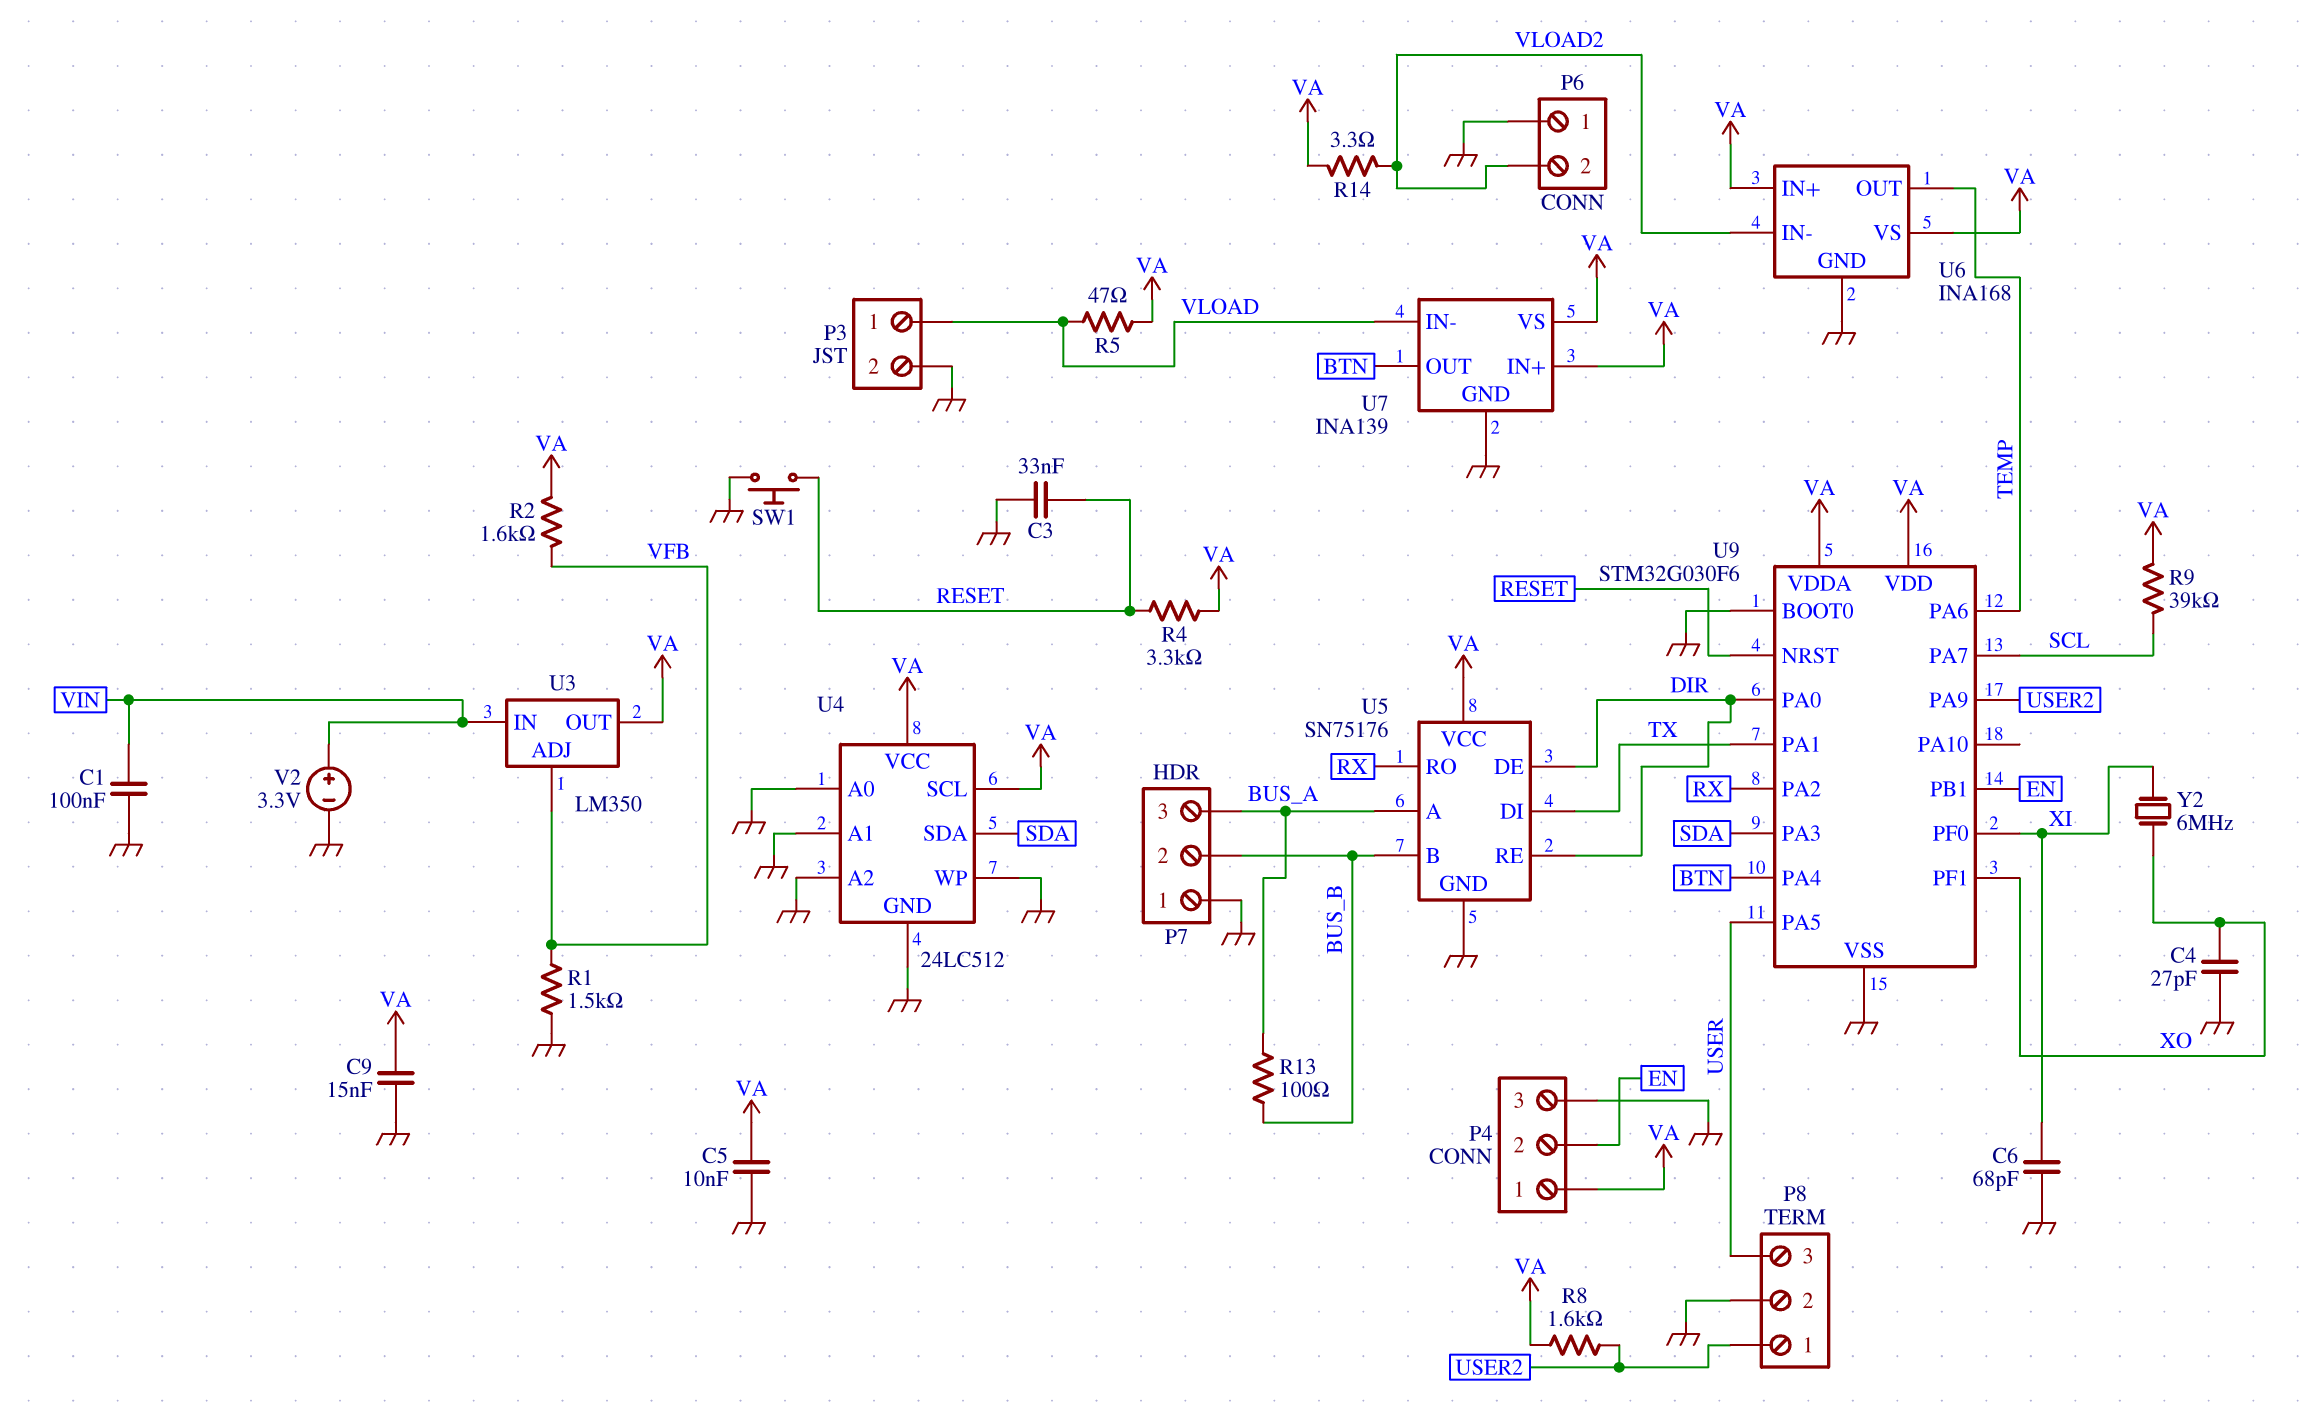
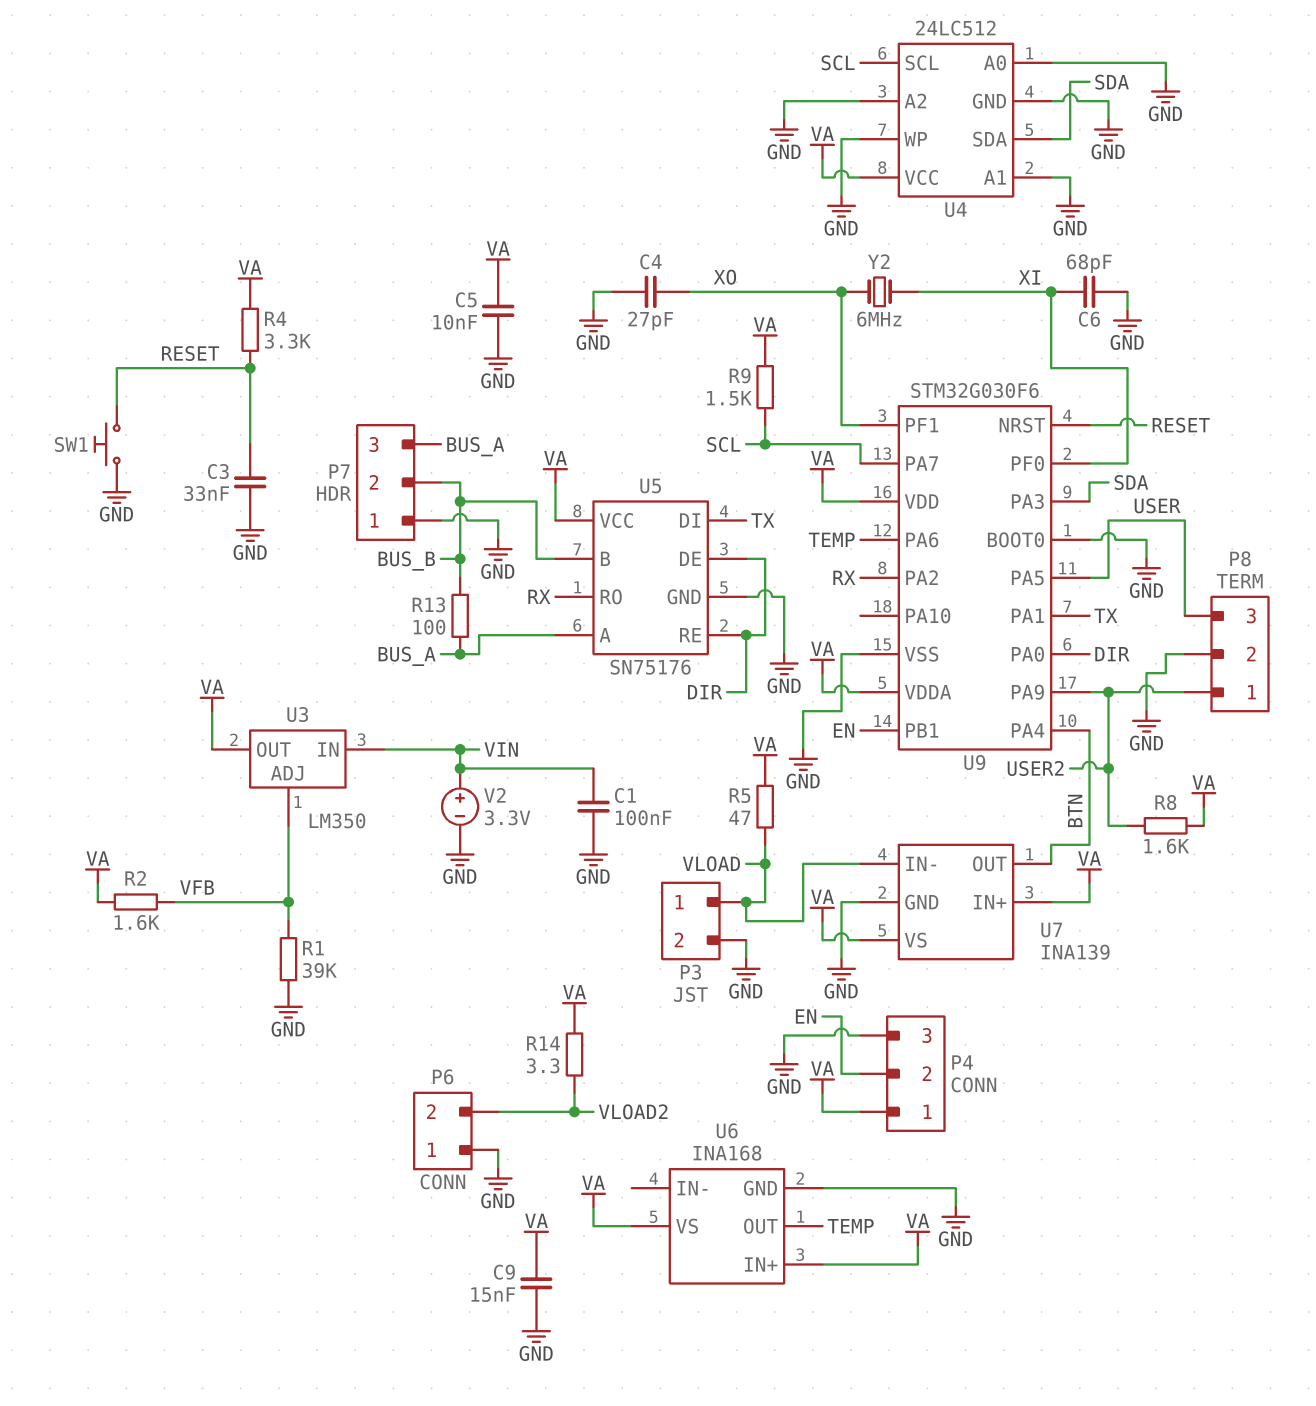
R1: 1.5k (GND, VFB) -> 39k (GND, VFB)
R9: 39k (SCL, VA) -> 1.5k (SCL, VA)
U4 pin SCL: VA -> SCL
U6 pin IN-: VLOAD2 -> none

